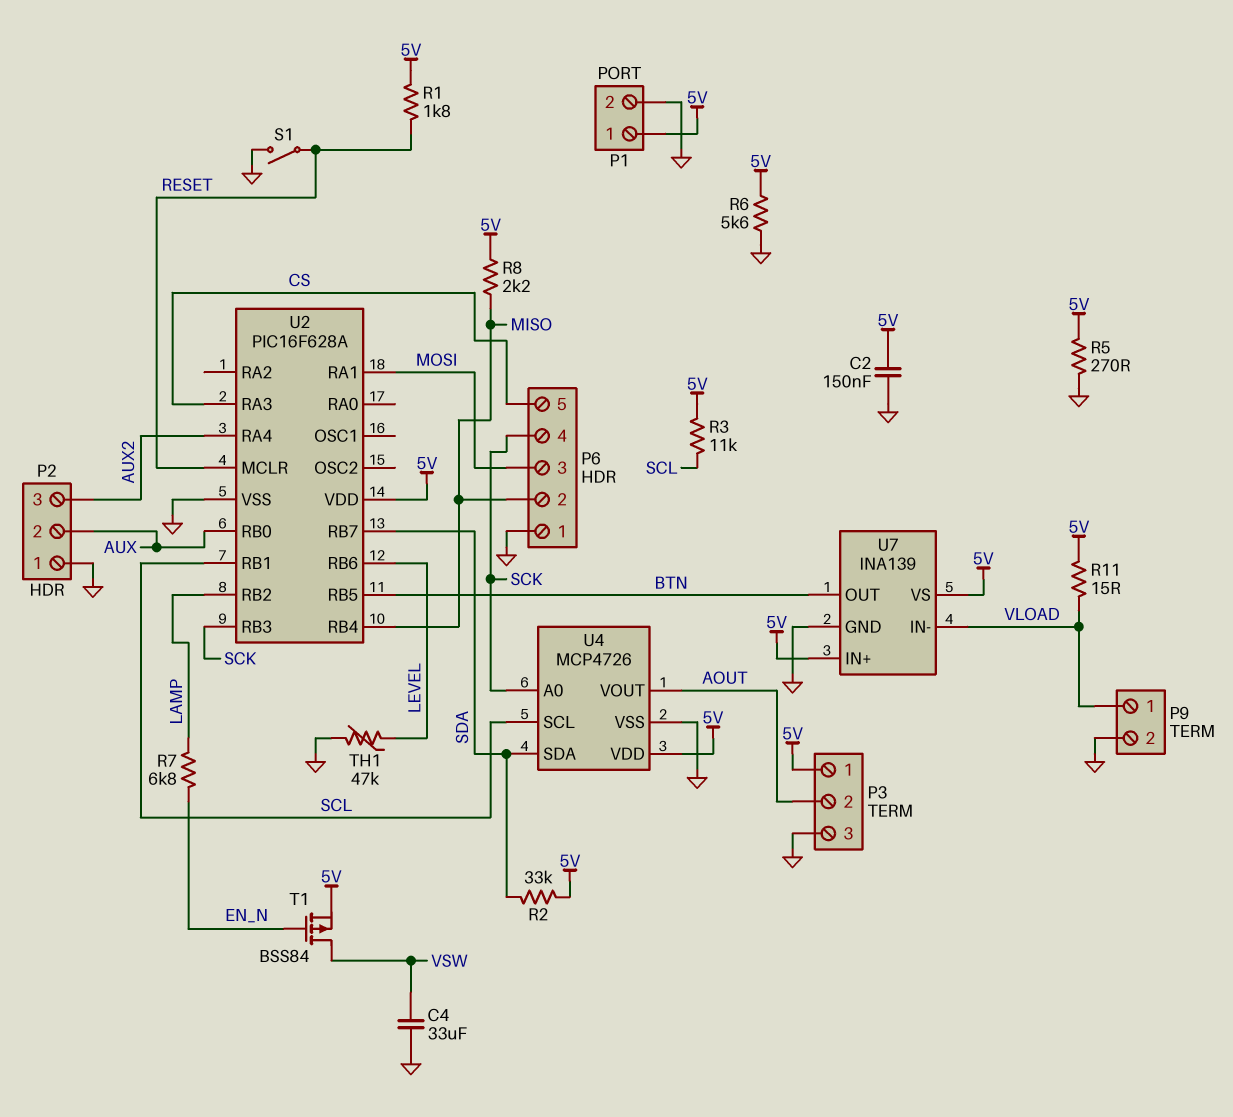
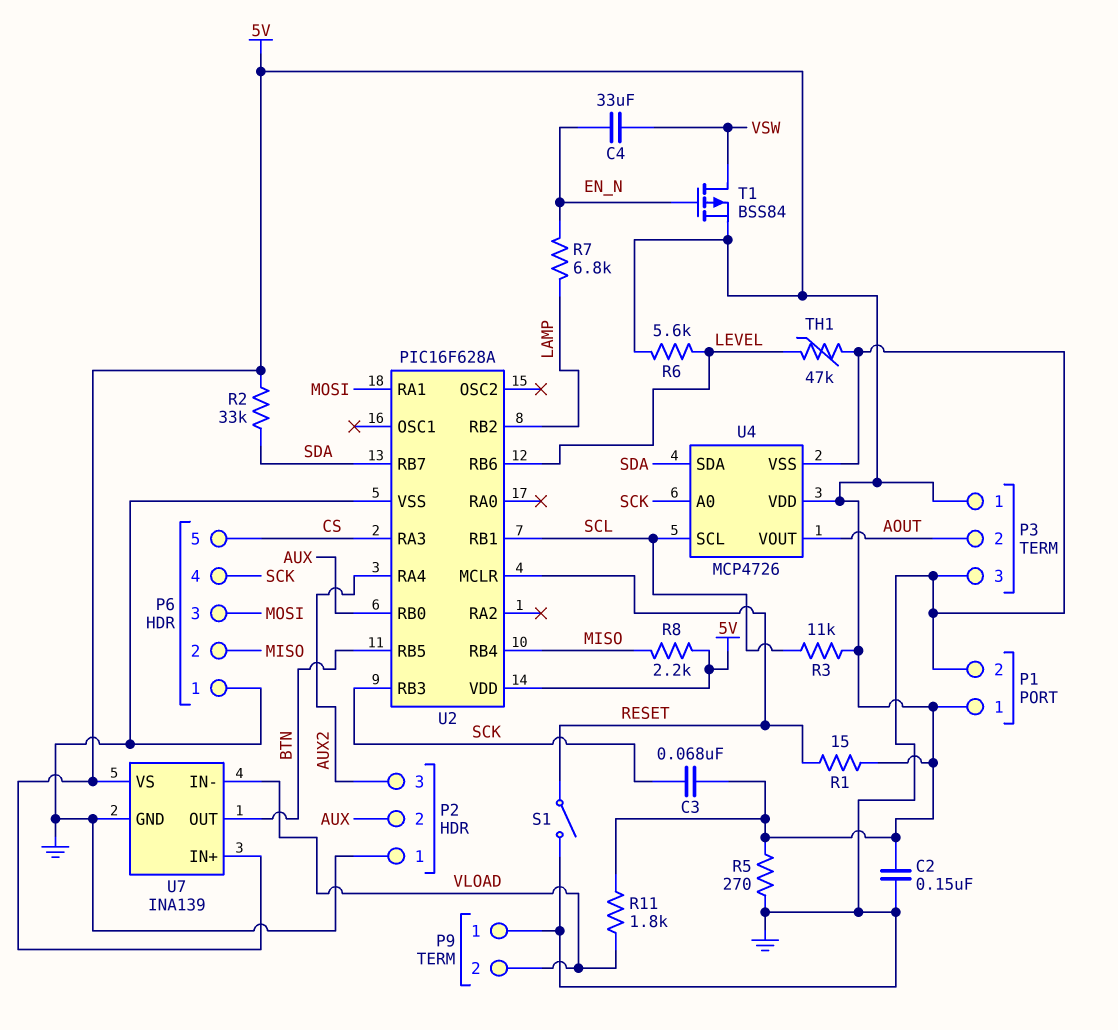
C3: none -> 68nF (5V, SCK)
C4: 33uF (GND, VSW) -> 33uF (EN_N, VSW)
P9 pin 1: VLOAD -> GND
P9 pin 2: GND -> VLOAD
R1: 1.8k (5V, RESET) -> 15 (5V, RESET)
R6: 5.6k (5V, GND) -> 5.6k (5V, LEVEL)
R11: 15 (5V, VLOAD) -> 1.8k (5V, VLOAD)

